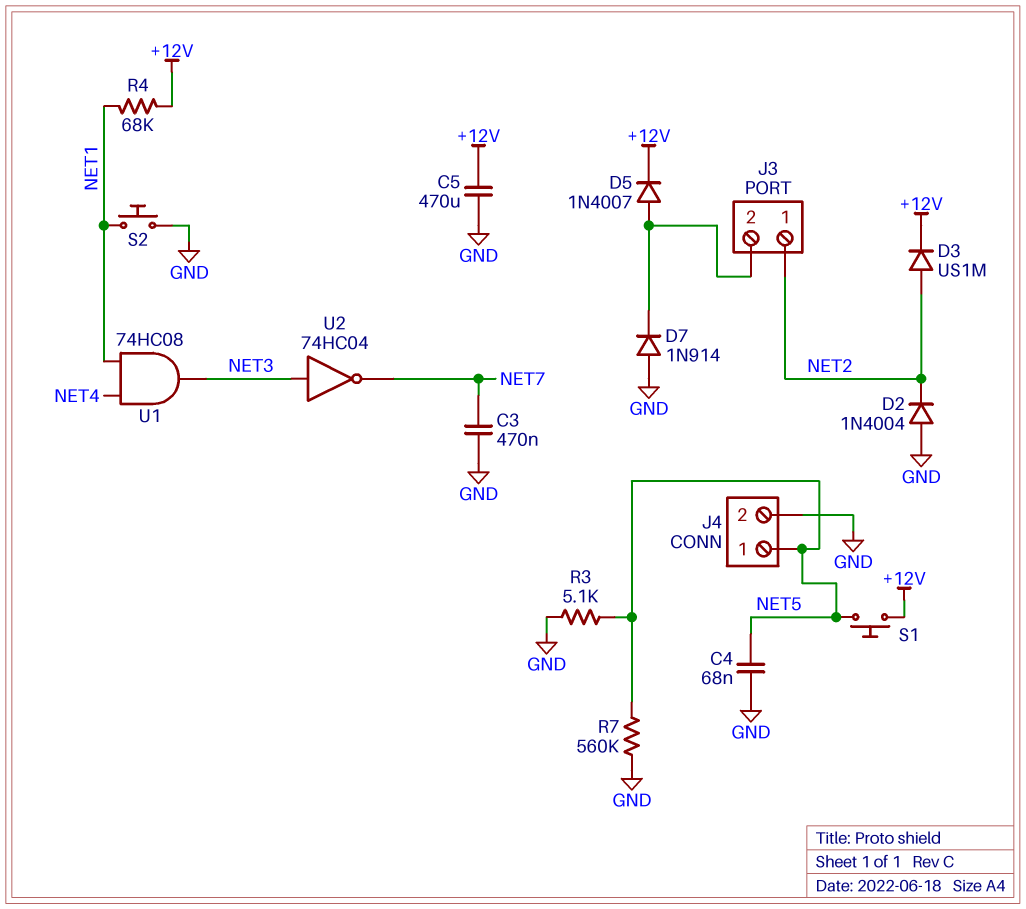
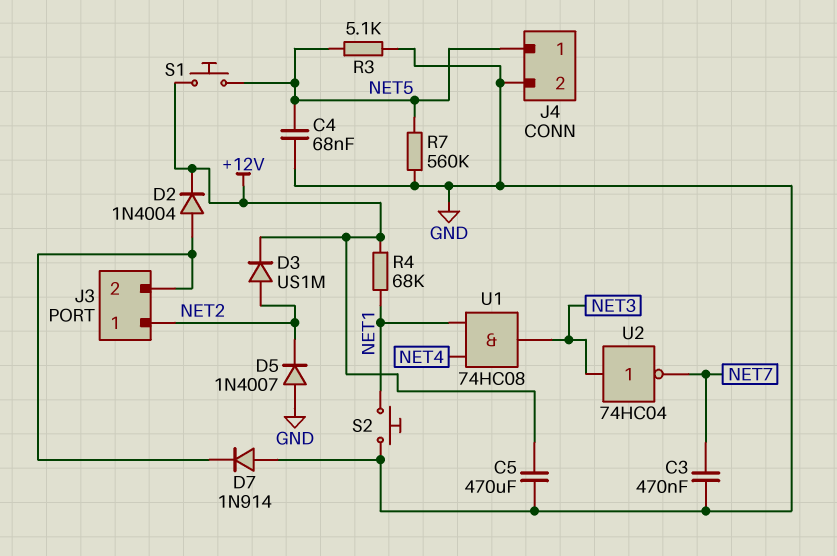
D2: diode 1N4004 (A GND, K NET2) -> diode 1N4004 (A J3/2, K +12V)
D5: diode 1N4007 (A J3/2, K +12V) -> diode 1N4007 (A GND, K NET2)

